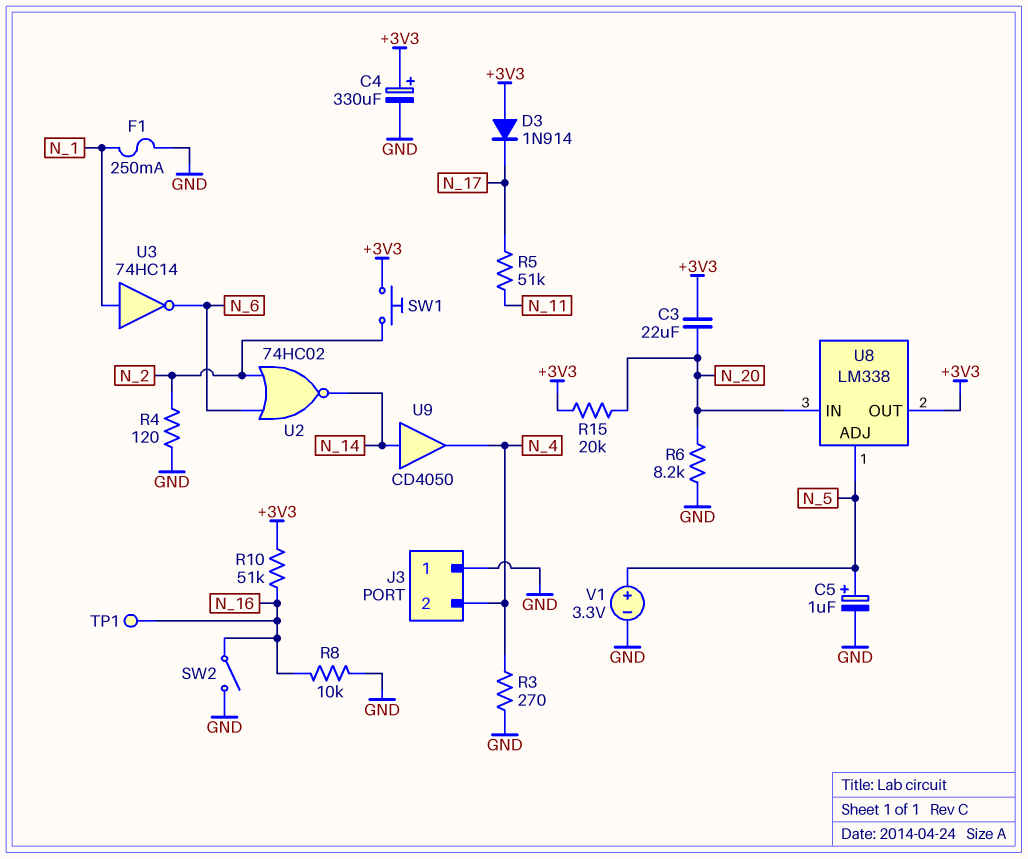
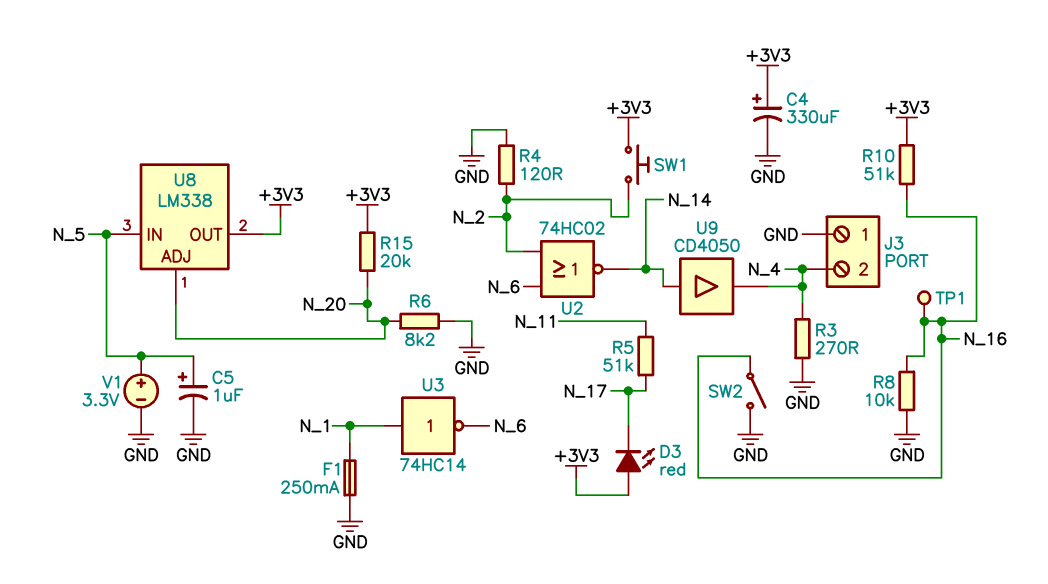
C3: 22uF (+3V3, N_20) -> none
D3: diode 1N914 (A +3V3, K N_17) -> LED red (A +3V3, K N_17)
U8 pin ADJ: N_5 -> N_20
U8 pin IN: N_20 -> N_5

